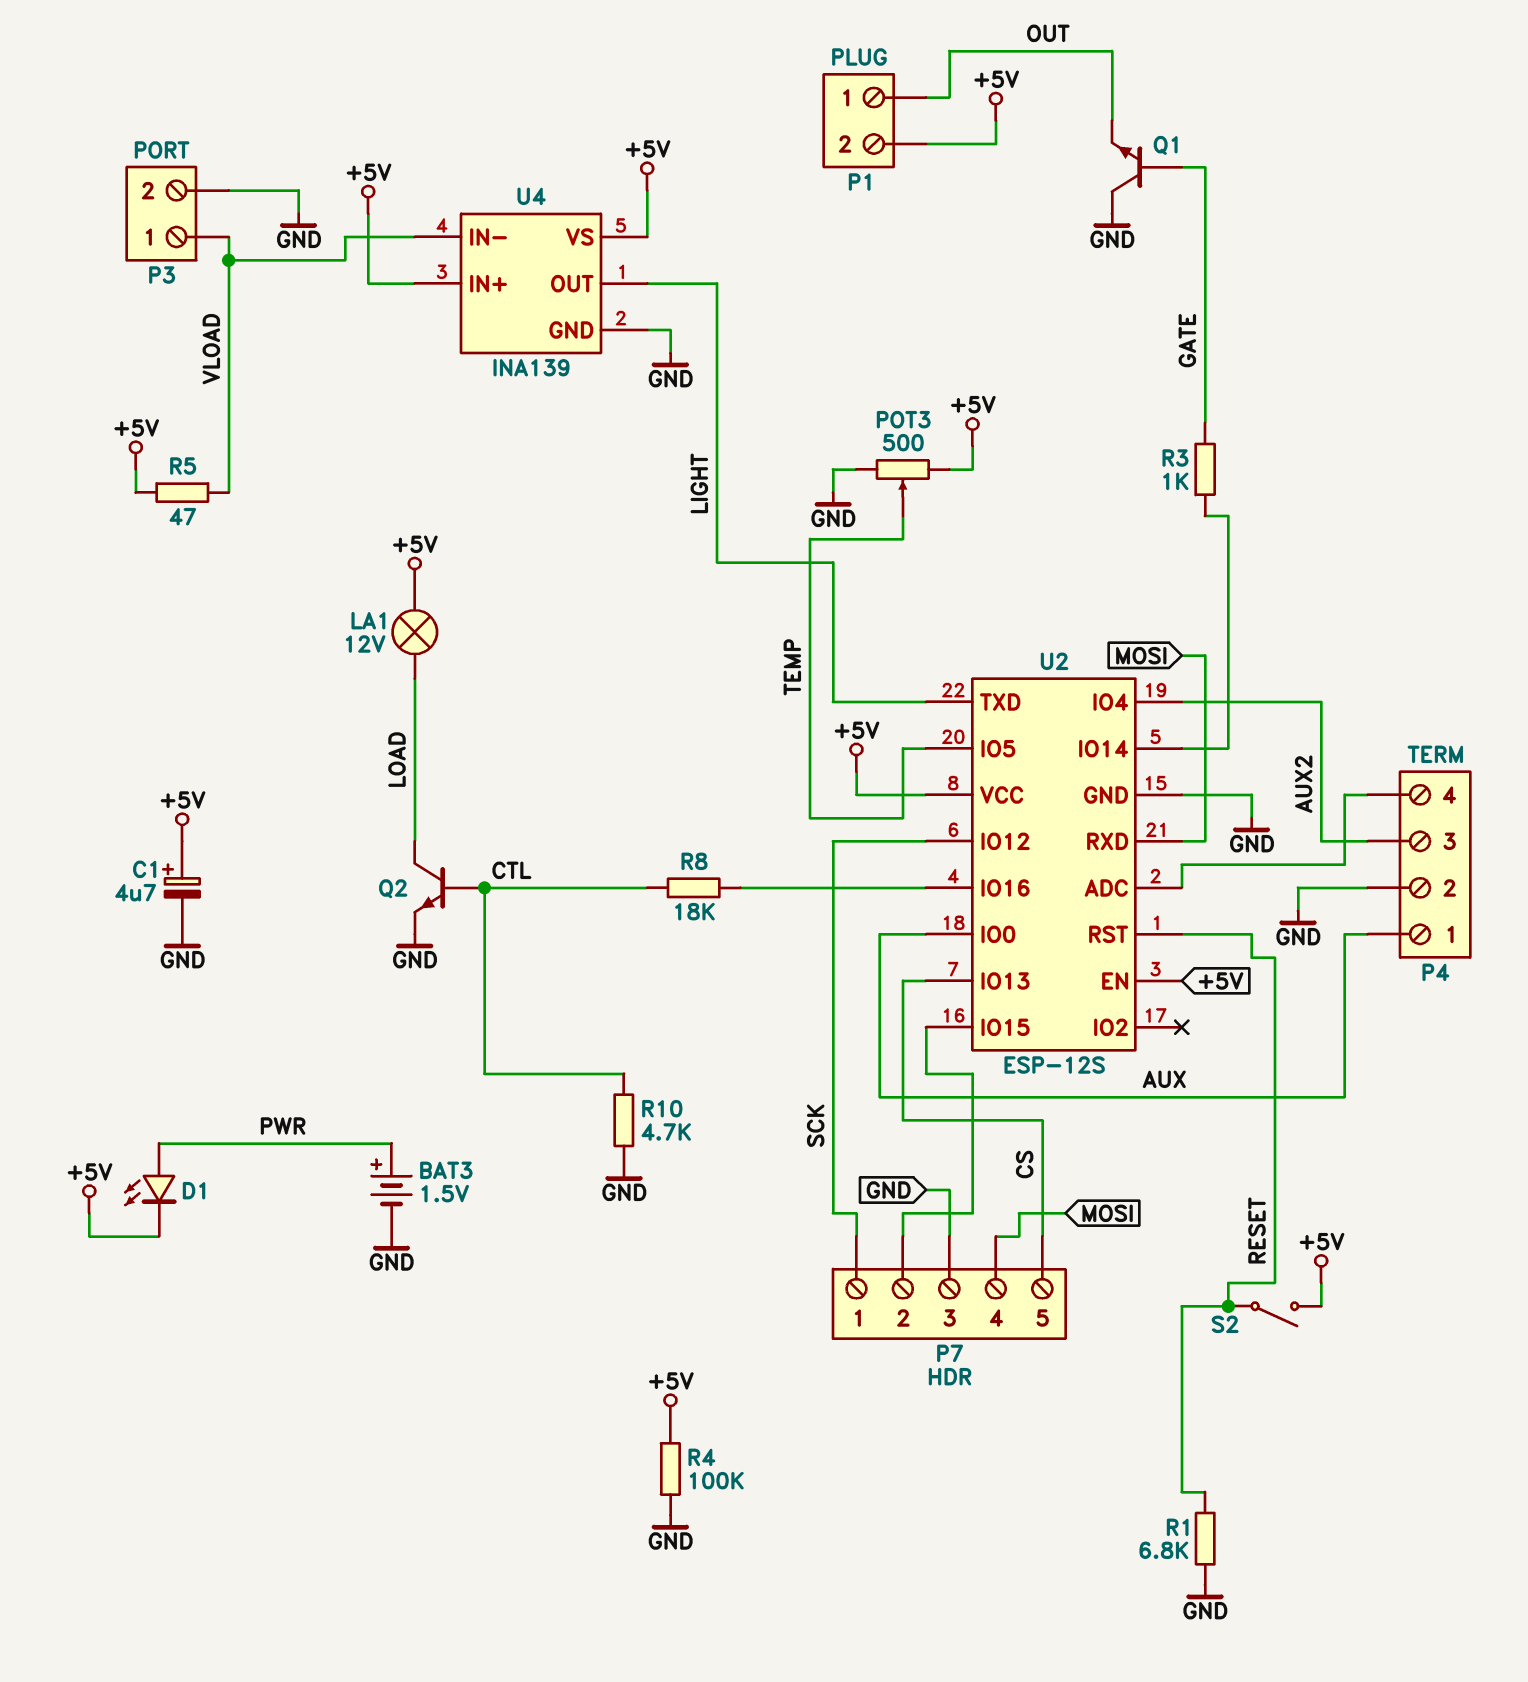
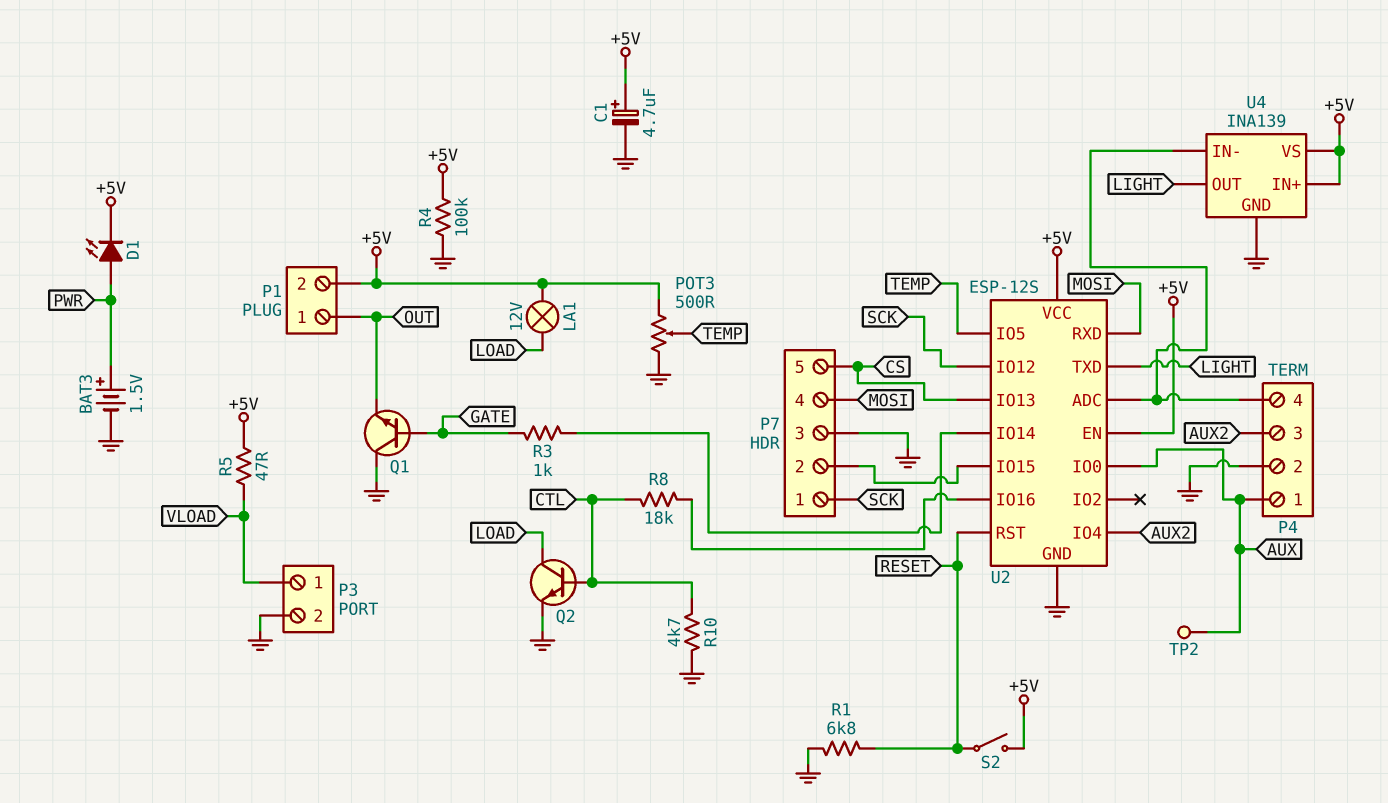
TP2: none -> test point (AUX)
U4 pin IN-: VLOAD -> P4/4

